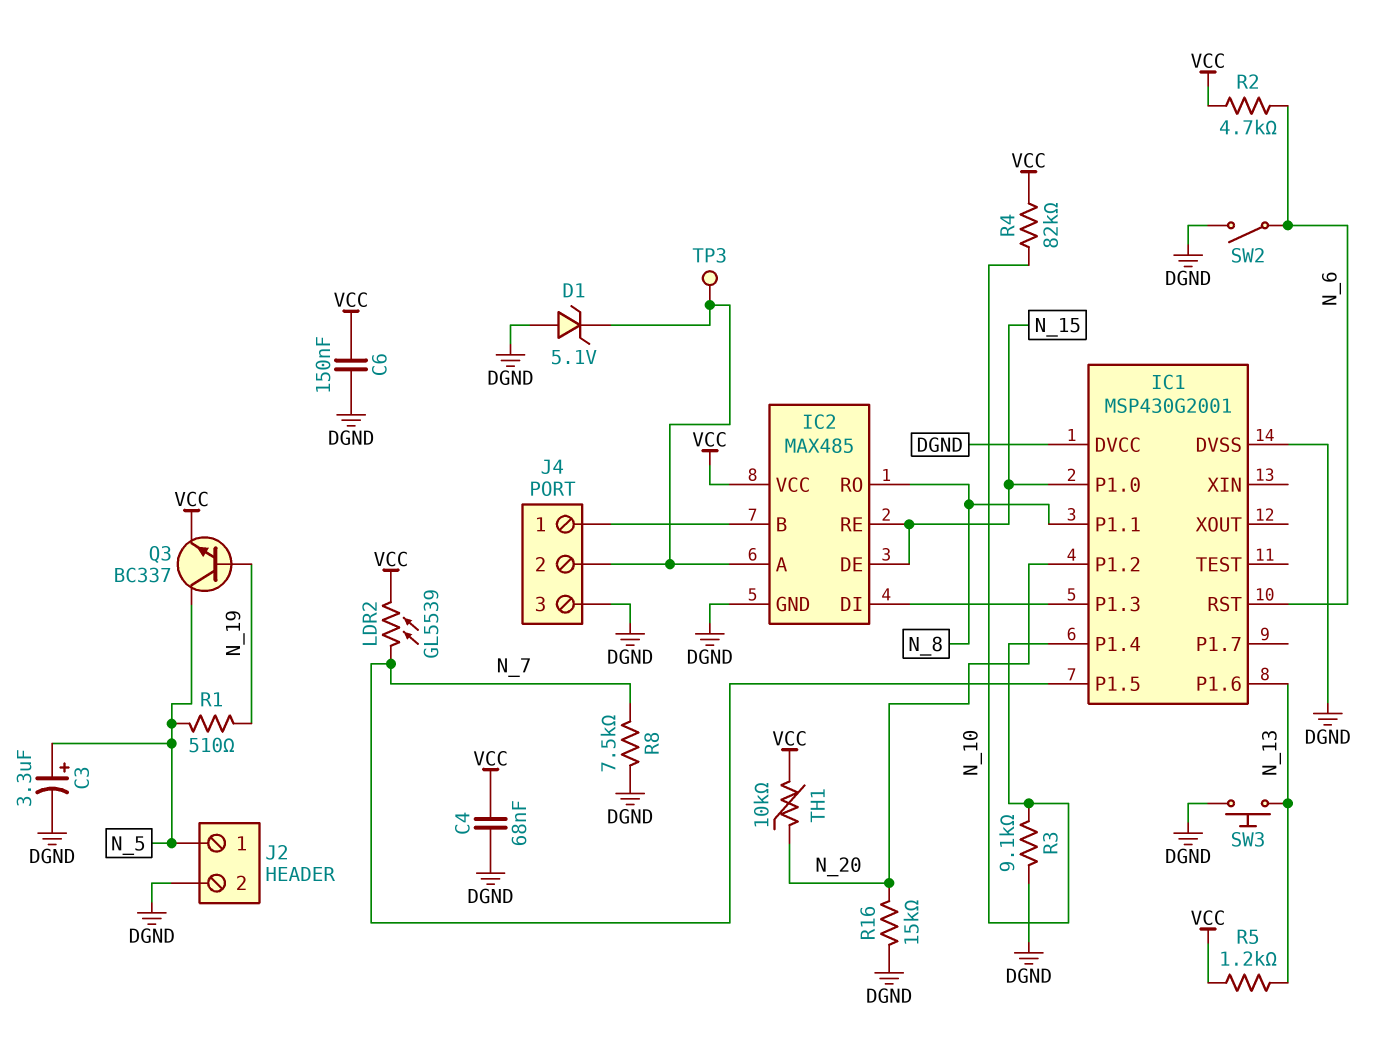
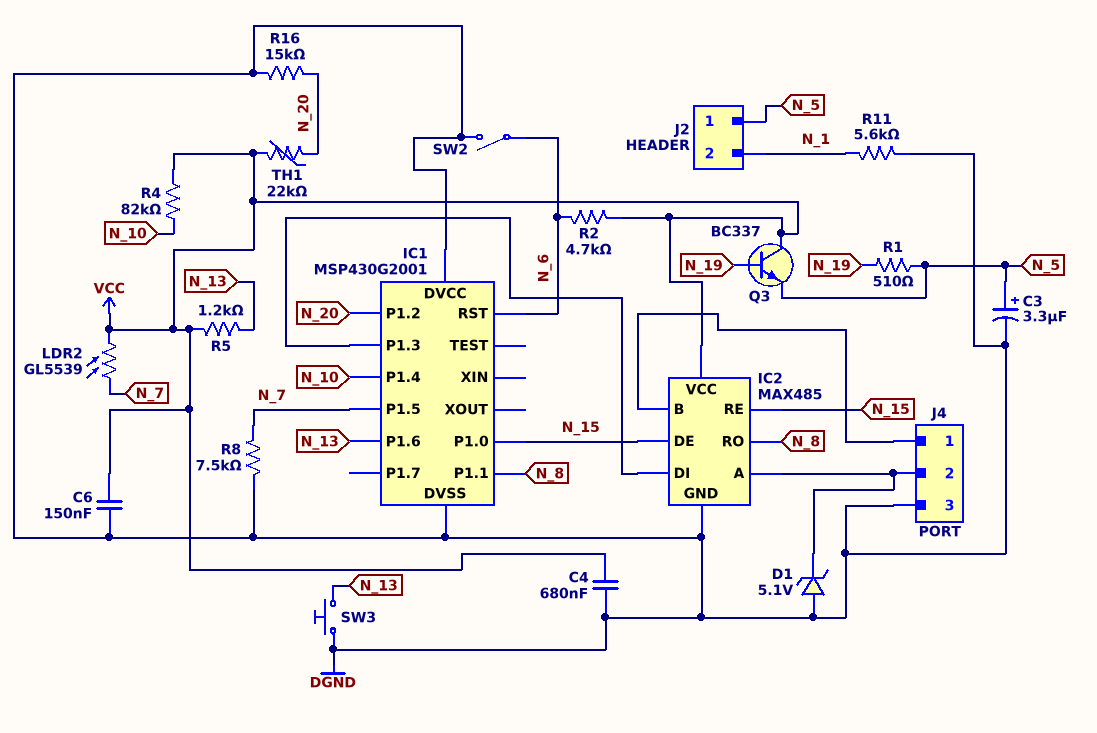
C4: 68nF (DGND, VCC) -> 680nF (DGND, VCC)
J2 pin 2: DGND -> N_1
Q3: NPN BC337 (B N_19, C N_5, E VCC) -> NPN BC337 (B N_19, C VCC, E N_5)
R3: 9.1k (DGND, N_10) -> none
R11: none -> 5.6k (DGND, N_1)
TH1: 10k (N_20, VCC) -> 22k (N_20, VCC)
TP3: test point (IC2/A) -> none

